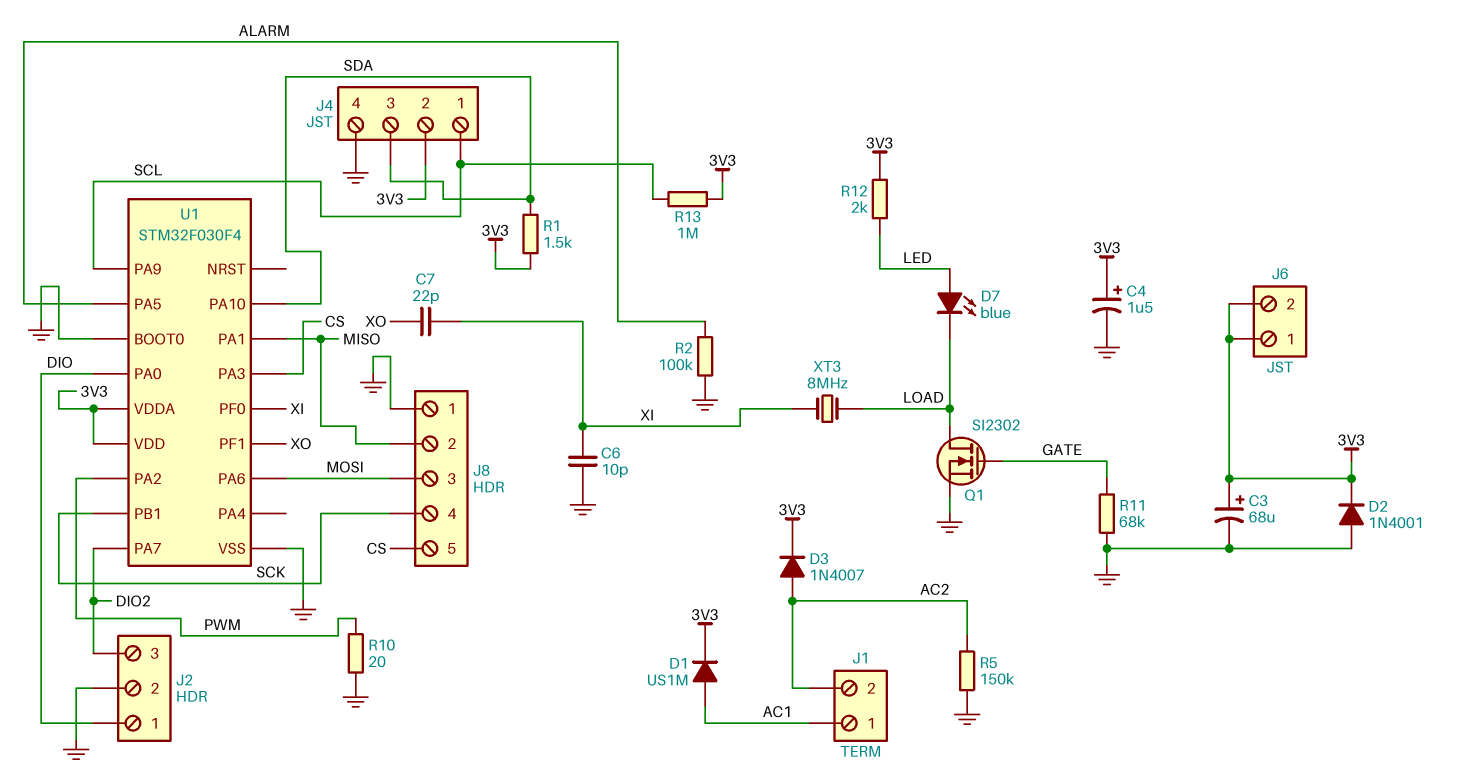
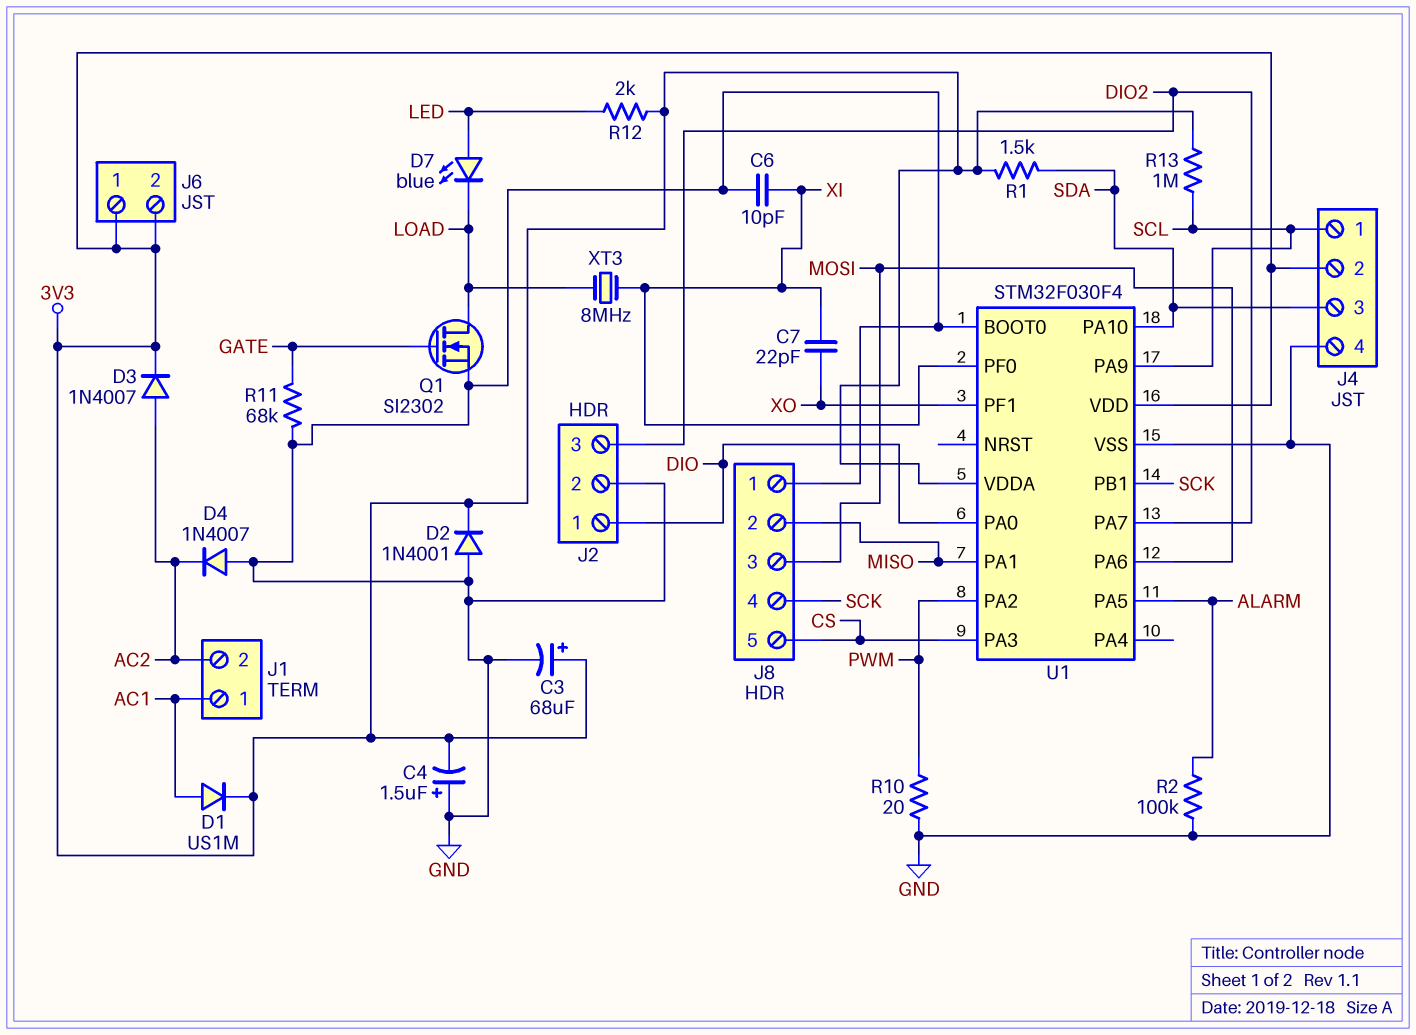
C4: 1.5uF (plus 3V3, minus GND) -> 1.5uF (plus GND, minus 3V3)
D4: none -> diode 1N4007 (A GND, K AC2)
R5: 150k (AC2, GND) -> none

